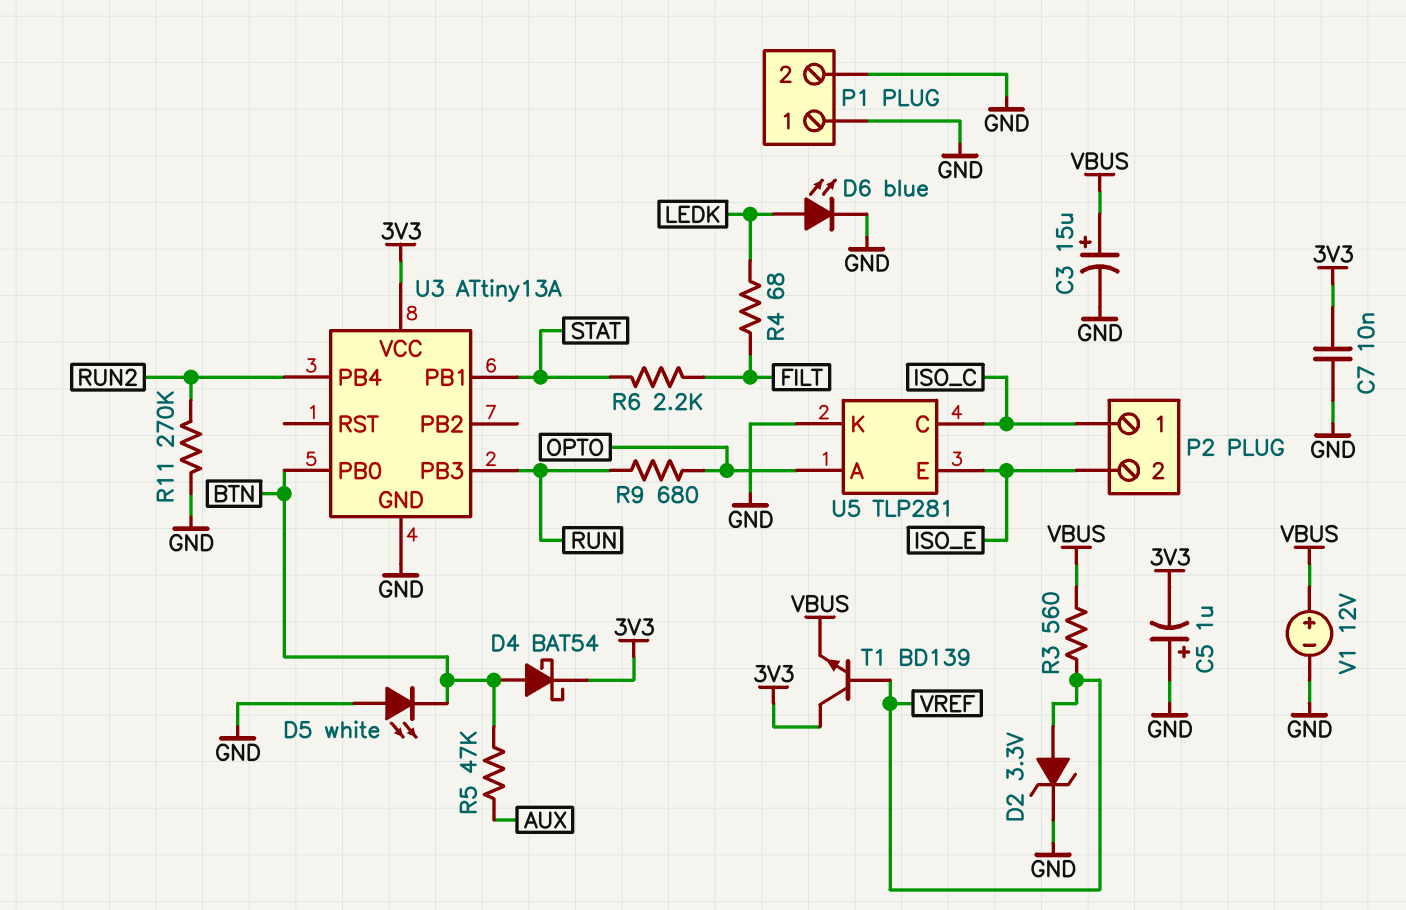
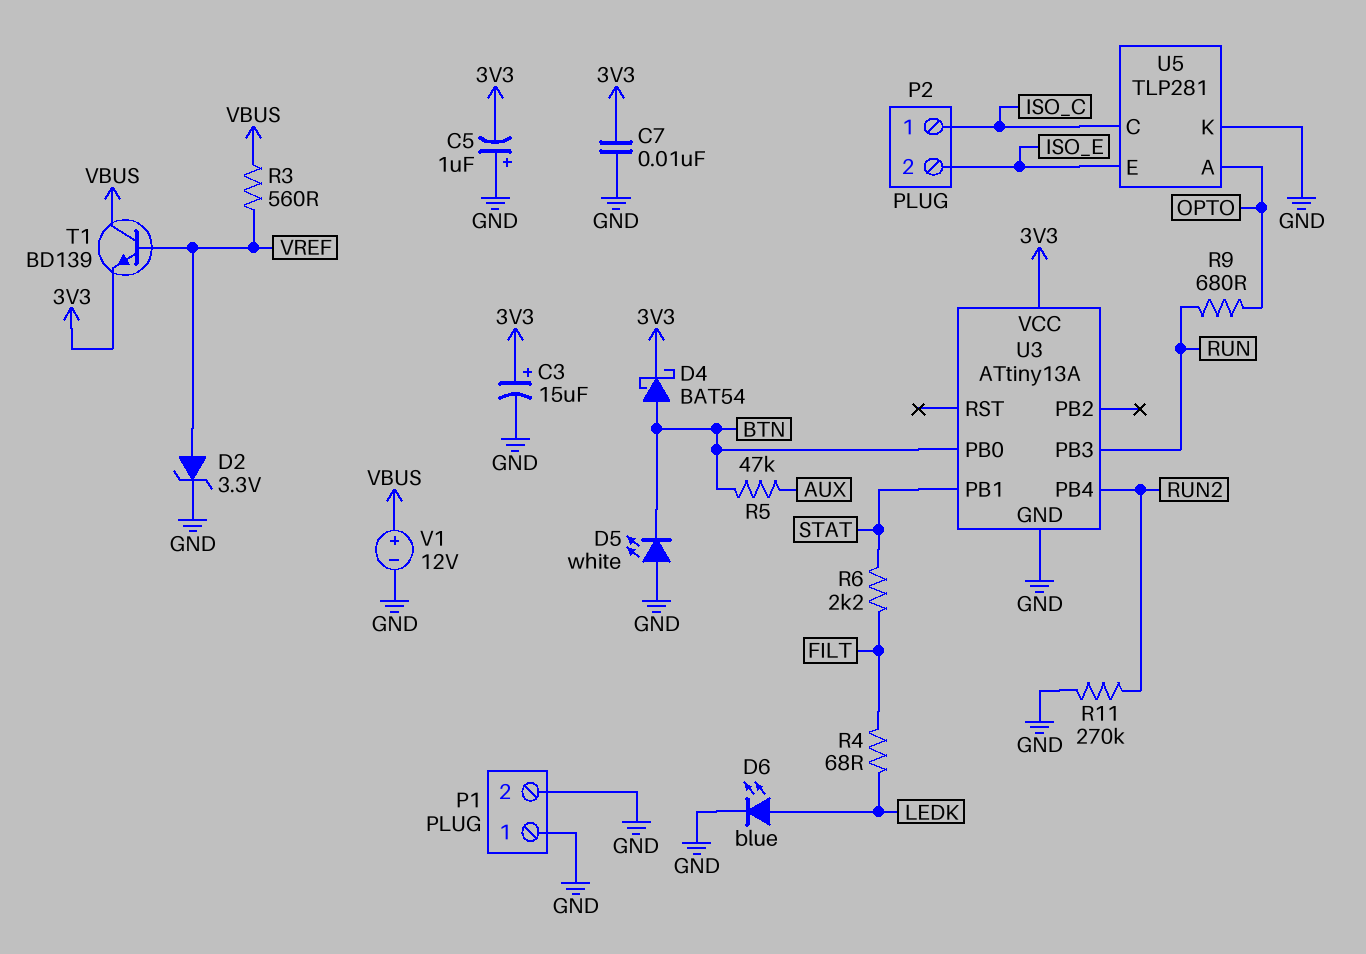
C3: 15uF (plus VBUS, minus GND) -> 15uF (plus 3V3, minus GND)
T1: NPN BD139 (B VREF, C 3V3, E VBUS) -> NPN BD139 (B VREF, C VBUS, E 3V3)

